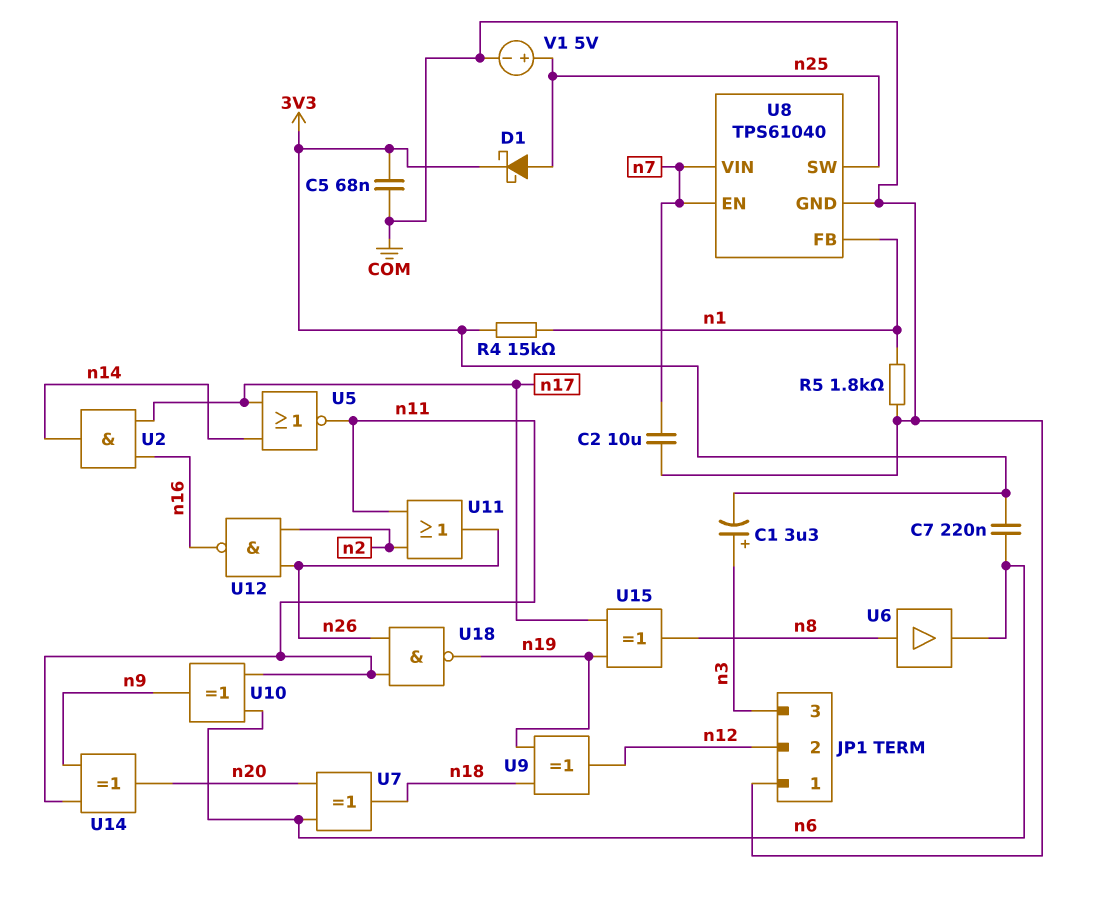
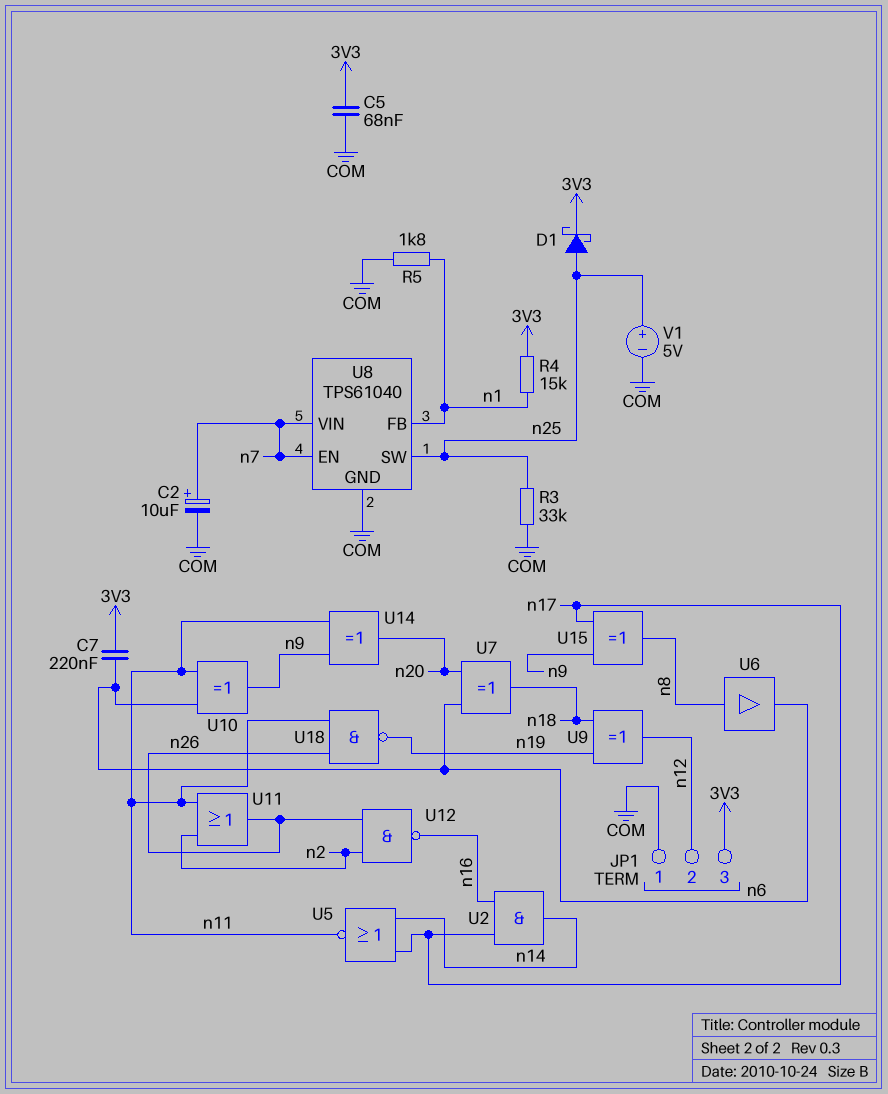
C1: 3.3uF (plus n3, minus 3V3) -> none
C2: 10uF (COM, n7) -> 10uF (plus n7, minus COM)
JP1 pin 3: n3 -> 3V3
R3: none -> 33k (COM, n25)
U15: XOR (in n17, in n19, out n8) -> XOR (in n9, in n17, out n8)

